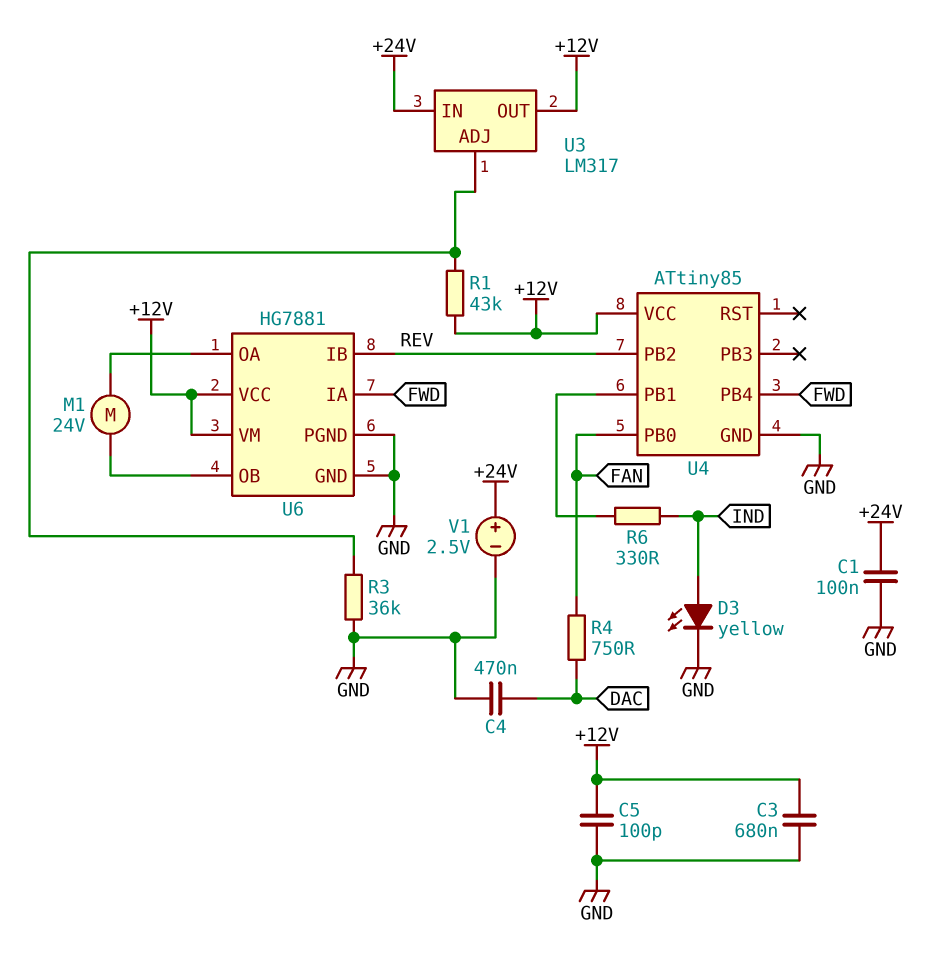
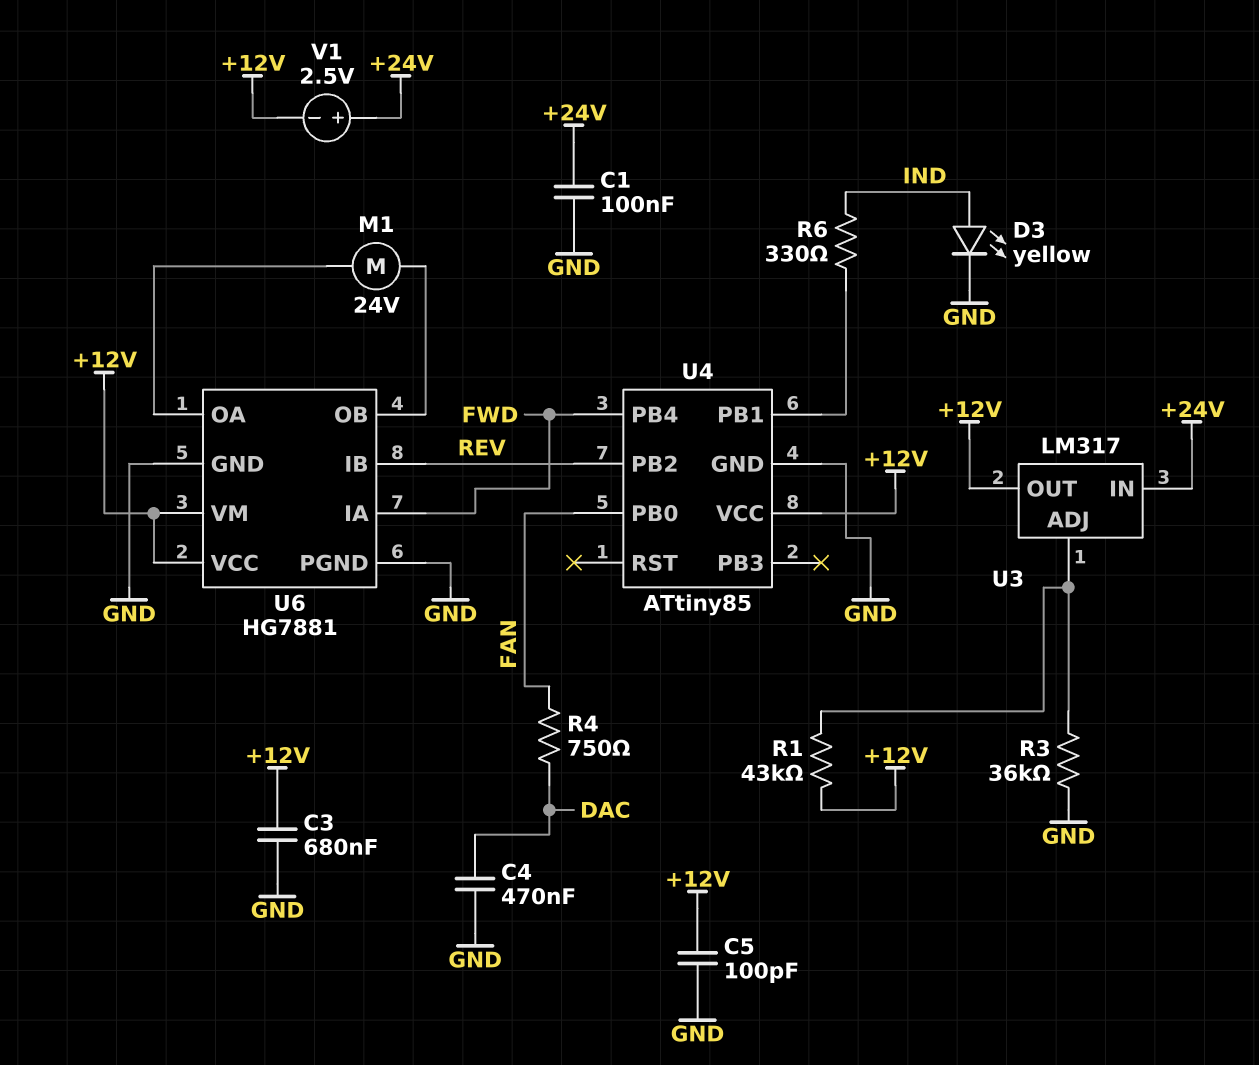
V1: 2.5V (plus +24V, minus GND) -> 2.5V (plus +24V, minus +12V)

